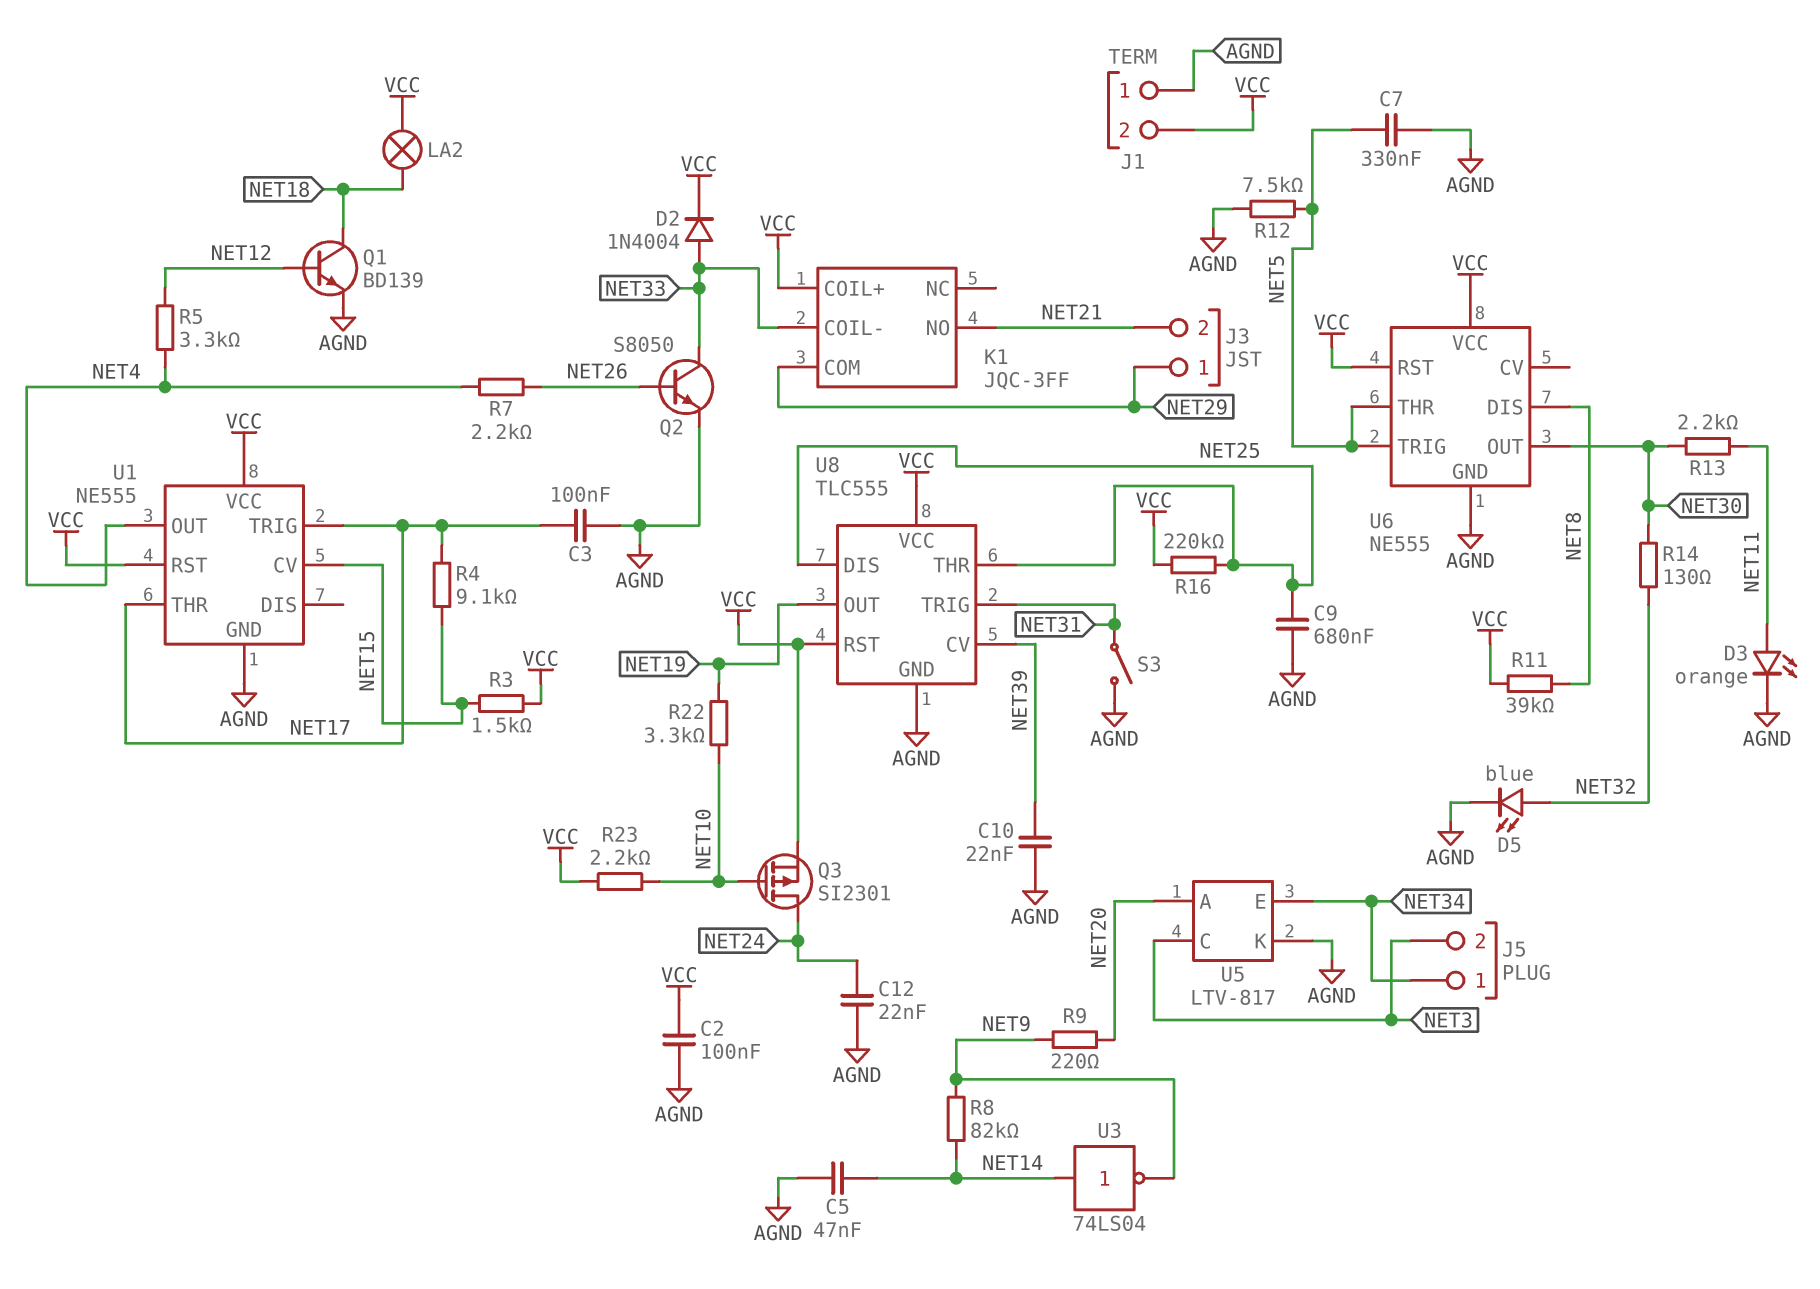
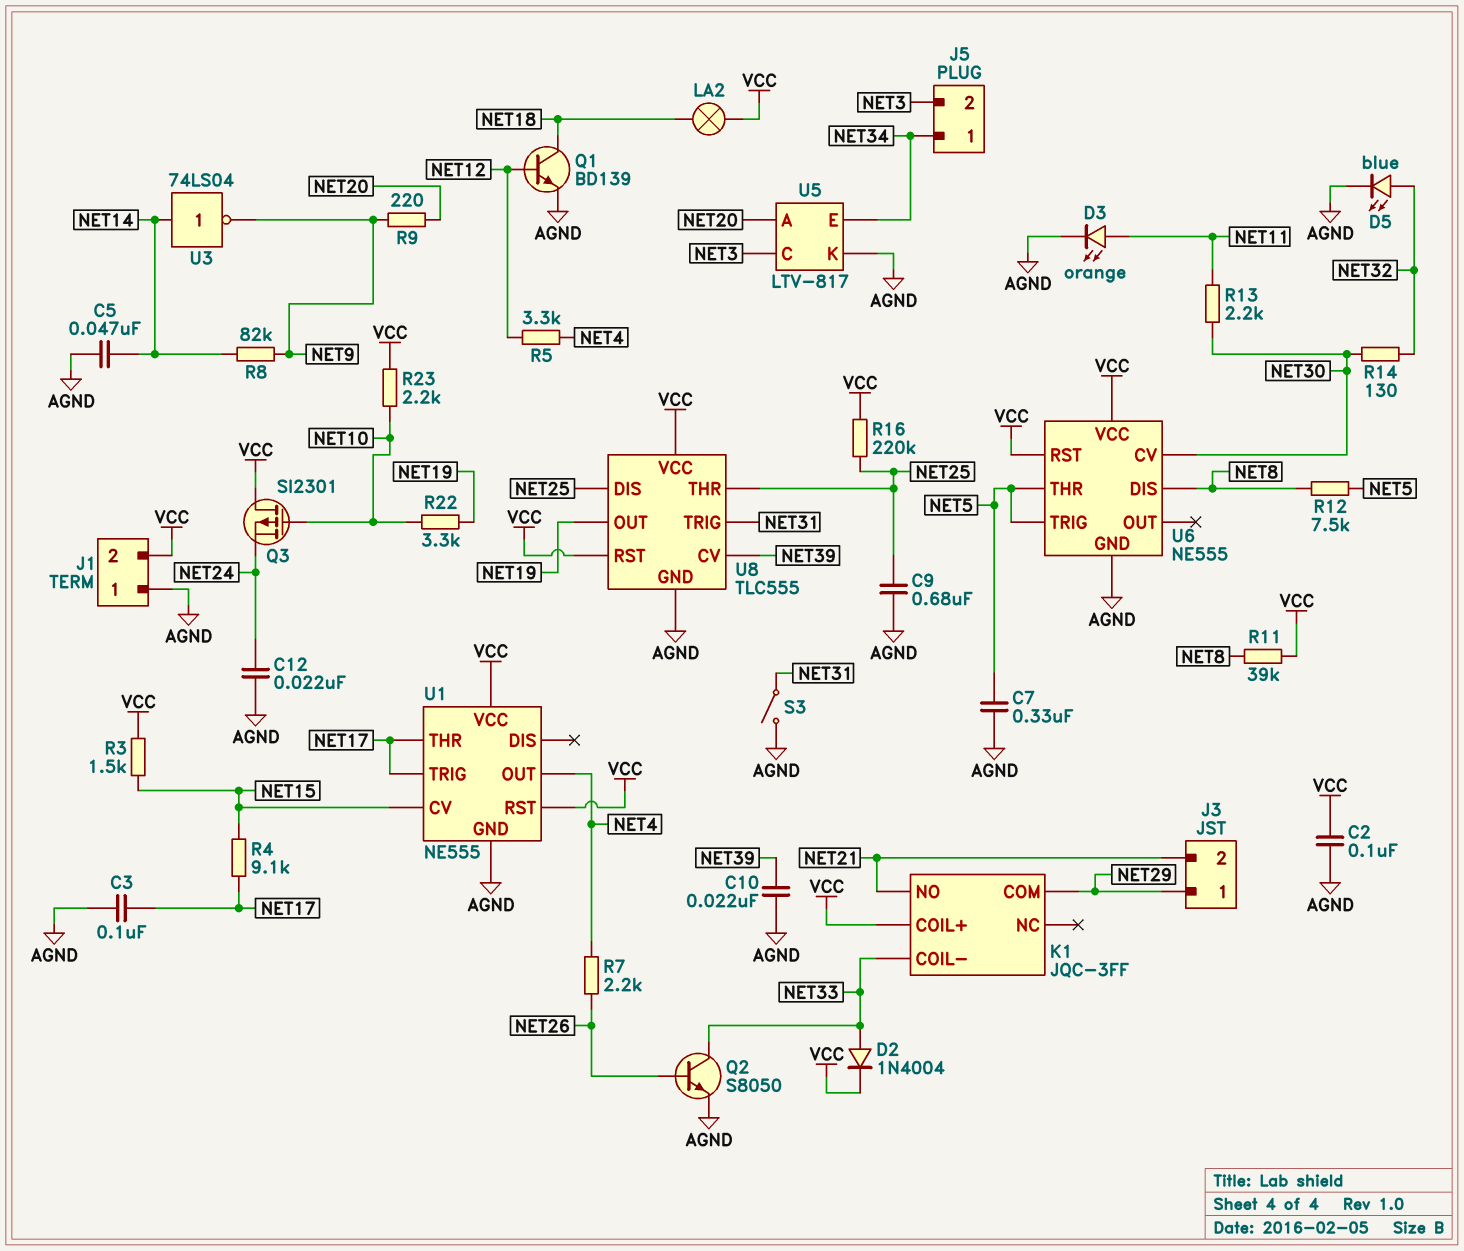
Q3: PMOS SI2301 (G NET10, D NET24, S VCC) -> PMOS SI2301 (G NET10, D VCC, S NET24)
R12: 7.5k (AGND, NET5) -> 7.5k (NET5, NET8)
U6 pin CV: none -> NET30
U6 pin OUT: NET30 -> none

